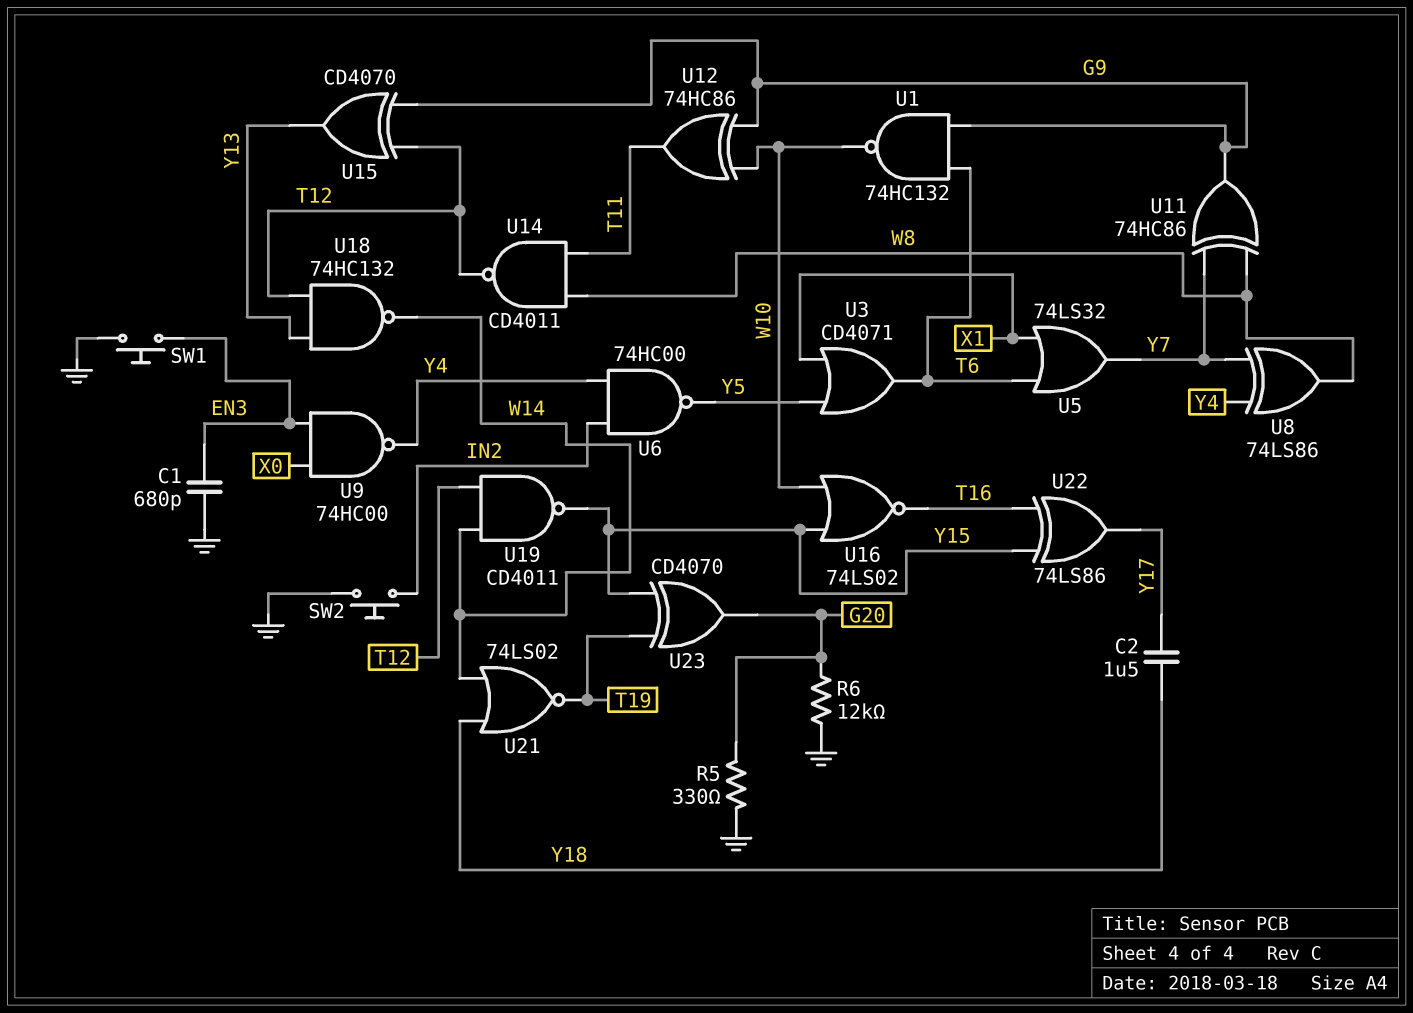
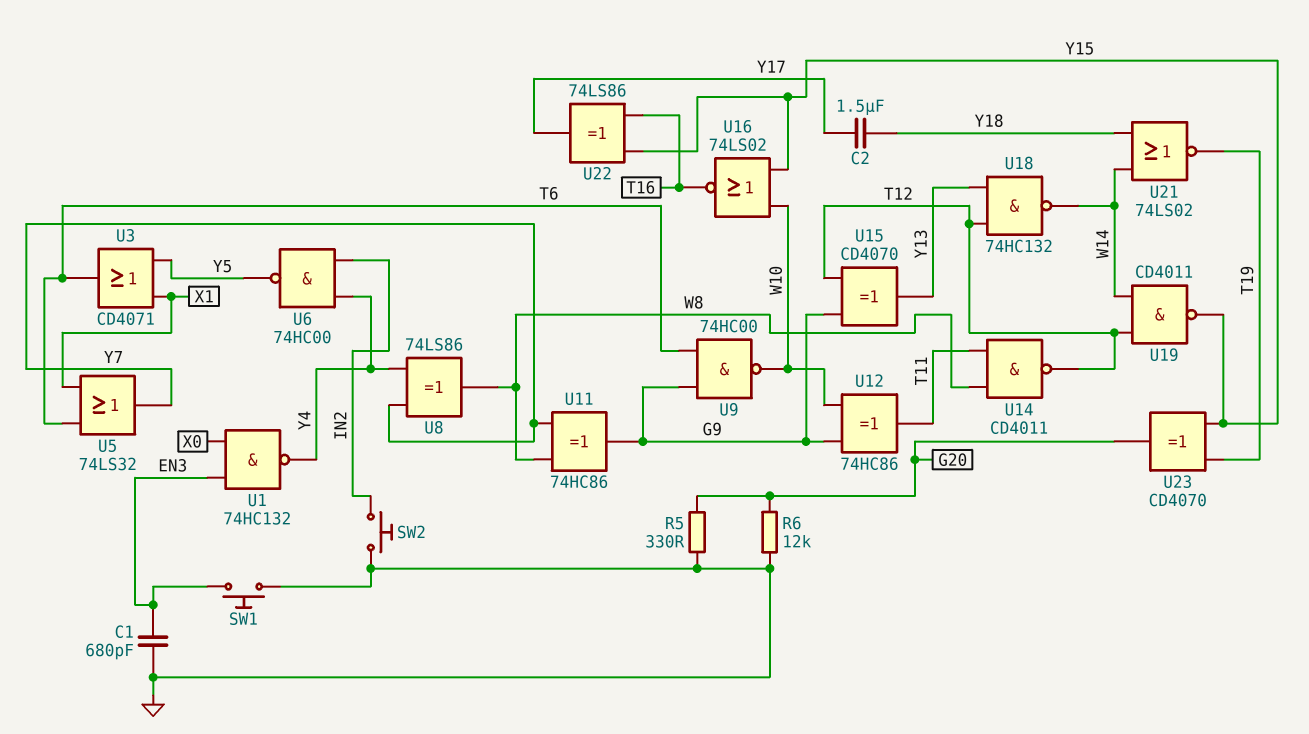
U1: NAND 74HC132 (in G9, in T6, out W10) -> NAND 74HC132 (in EN3, in X0, out Y4)
U9: NAND 74HC00 (in EN3, in X0, out Y4) -> NAND 74HC00 (in G9, in T6, out W10)

